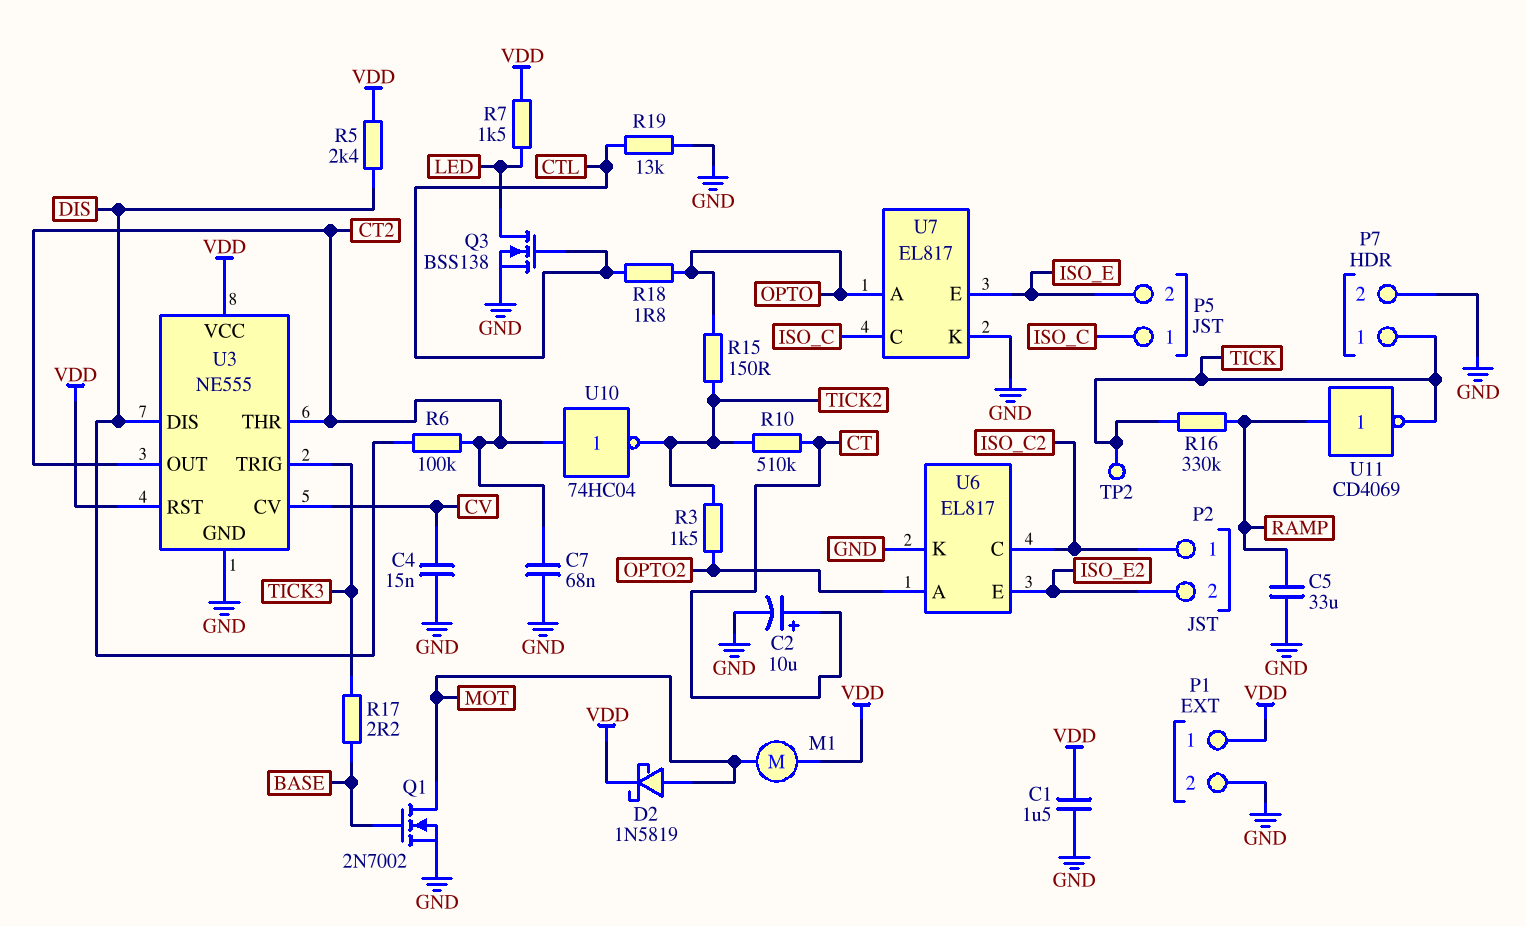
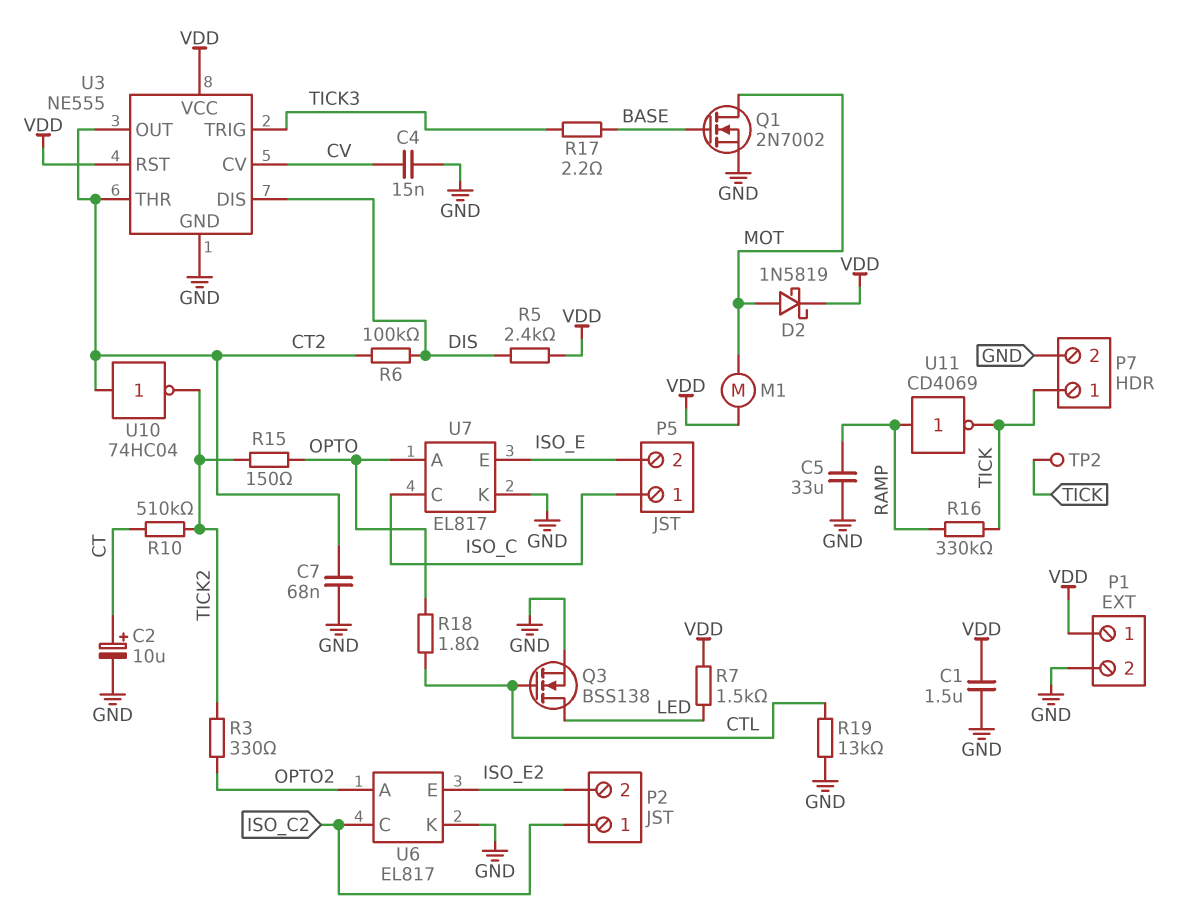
R3: 1.5k (OPTO2, TICK2) -> 330 (OPTO2, TICK2)

